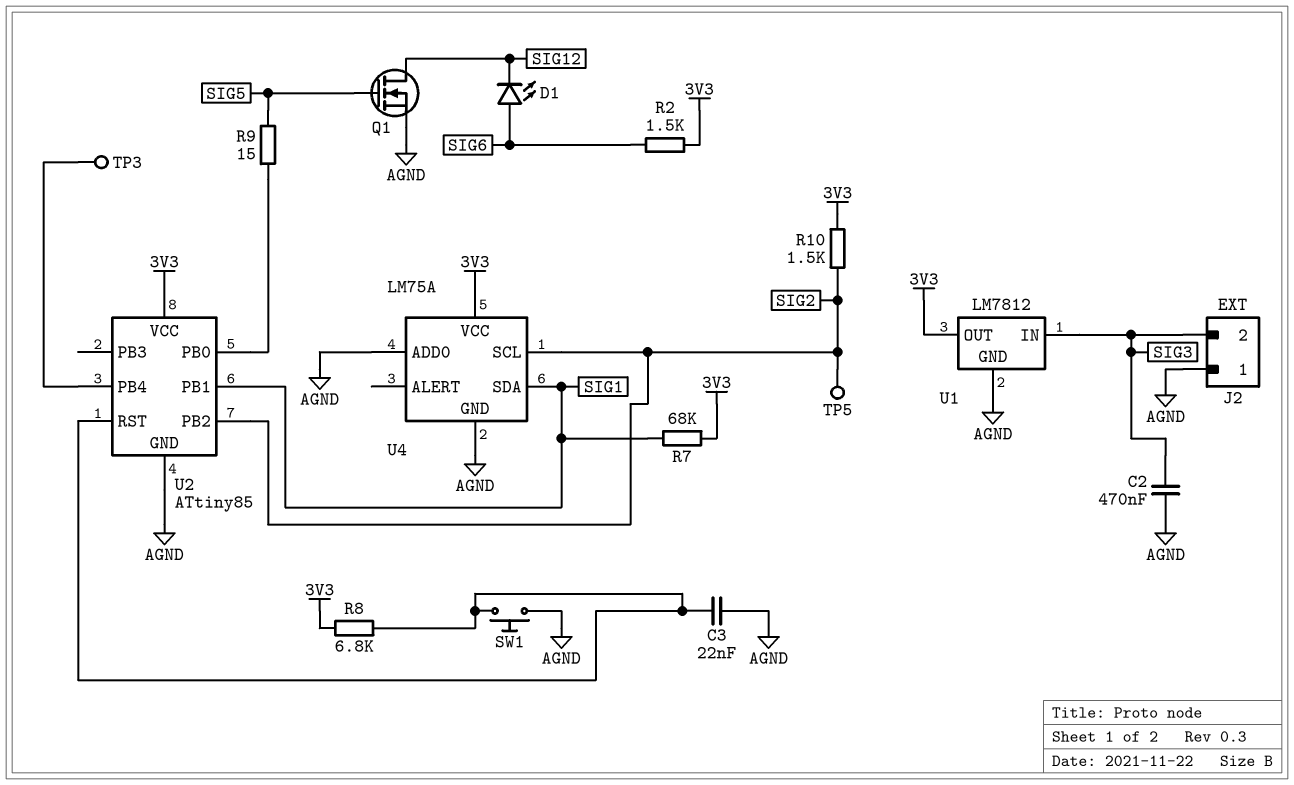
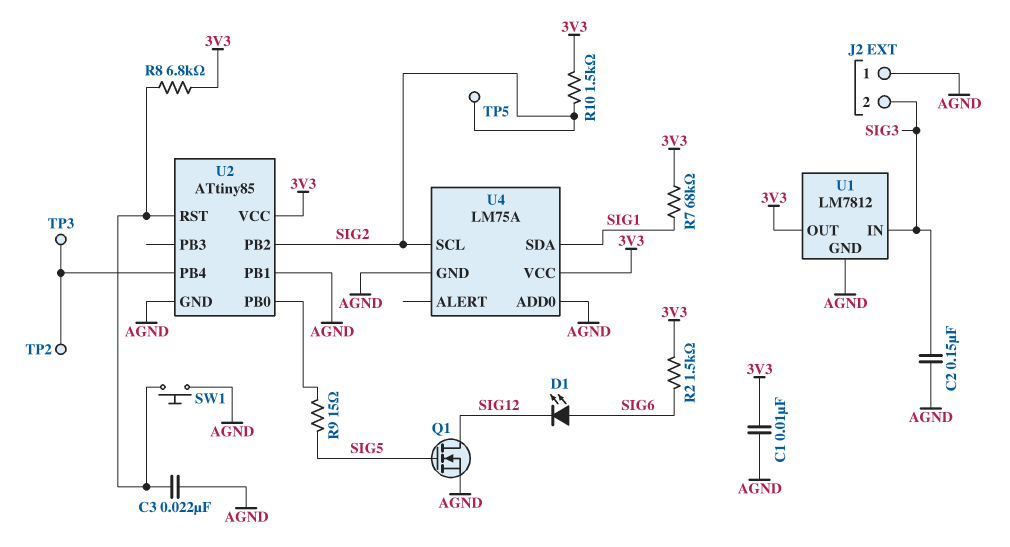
C1: none -> 10nF (3V3, AGND)
C2: 470nF (AGND, SIG3) -> 150nF (AGND, SIG3)
TP2: none -> test point (U2/PB4)
U2 pin PB1: SIG1 -> AGND

